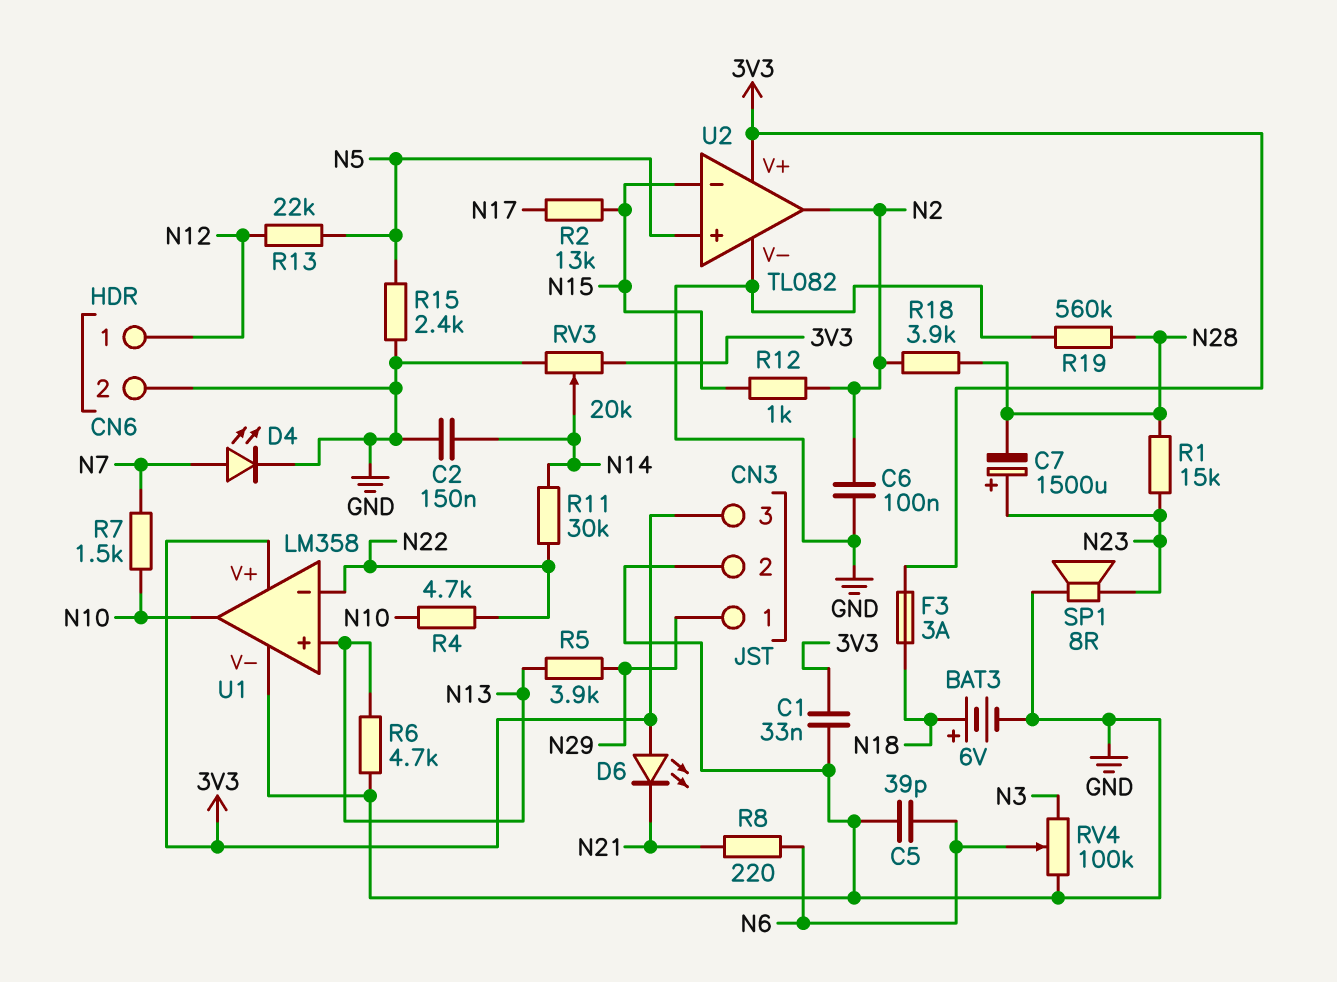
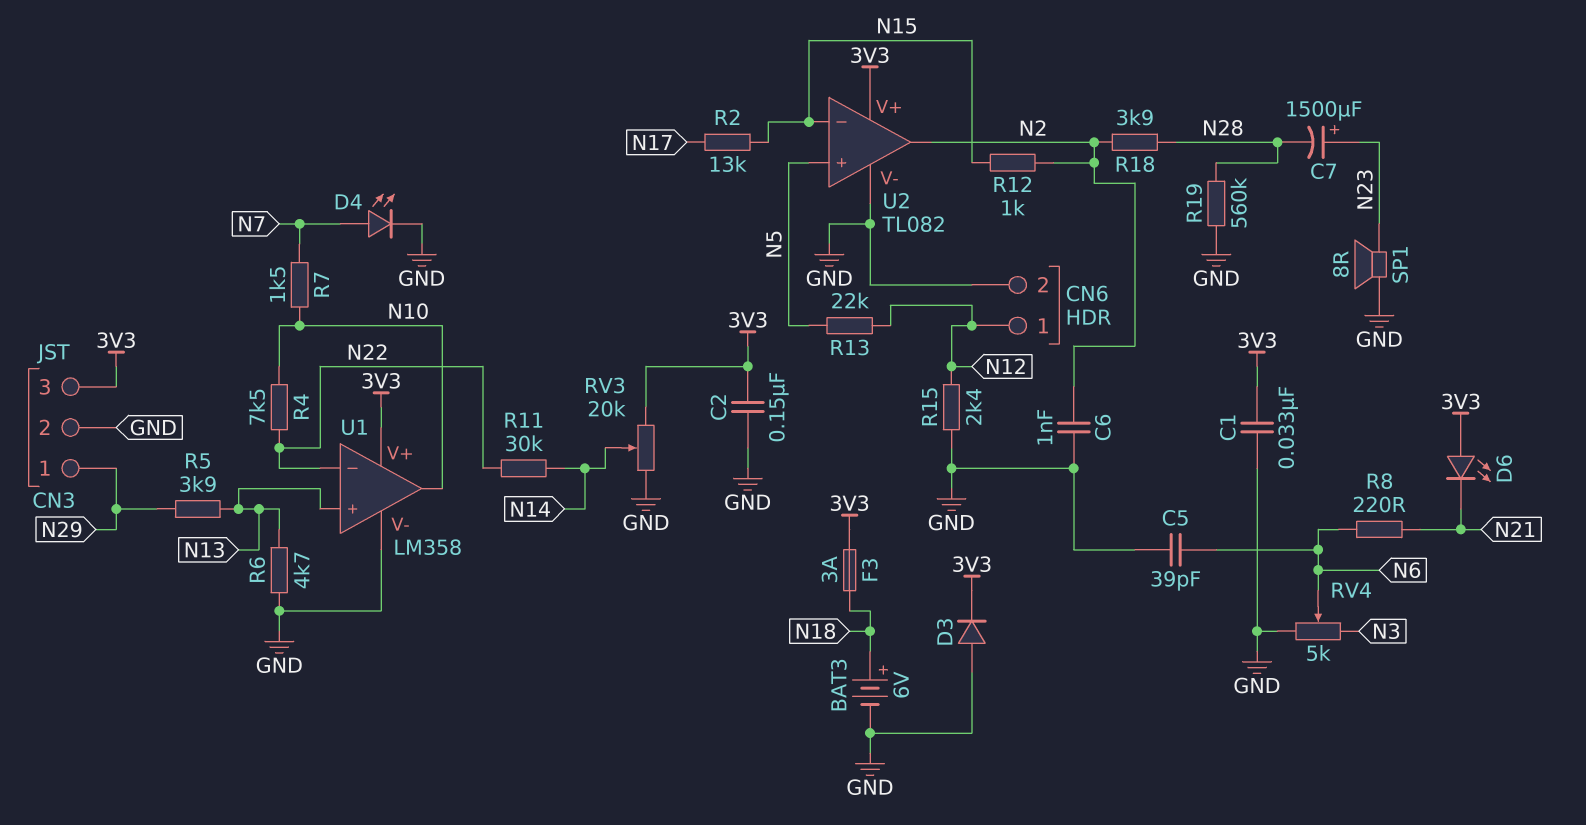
C2: 150nF (GND, N14) -> 150nF (3V3, GND)
C6: 100nF (GND, N2) -> 1nF (GND, N2)
D3: none -> diode (A GND, K 3V3)
R1: 15k (N23, N28) -> none
R4: 4.7k (N10, N22) -> 7.5k (N10, N22)
R15: 2.4k (GND, N5) -> 2.4k (GND, N12)
RV4: 100k (GND, N3, wiper N6) -> 5k (GND, N3, wiper N6)

